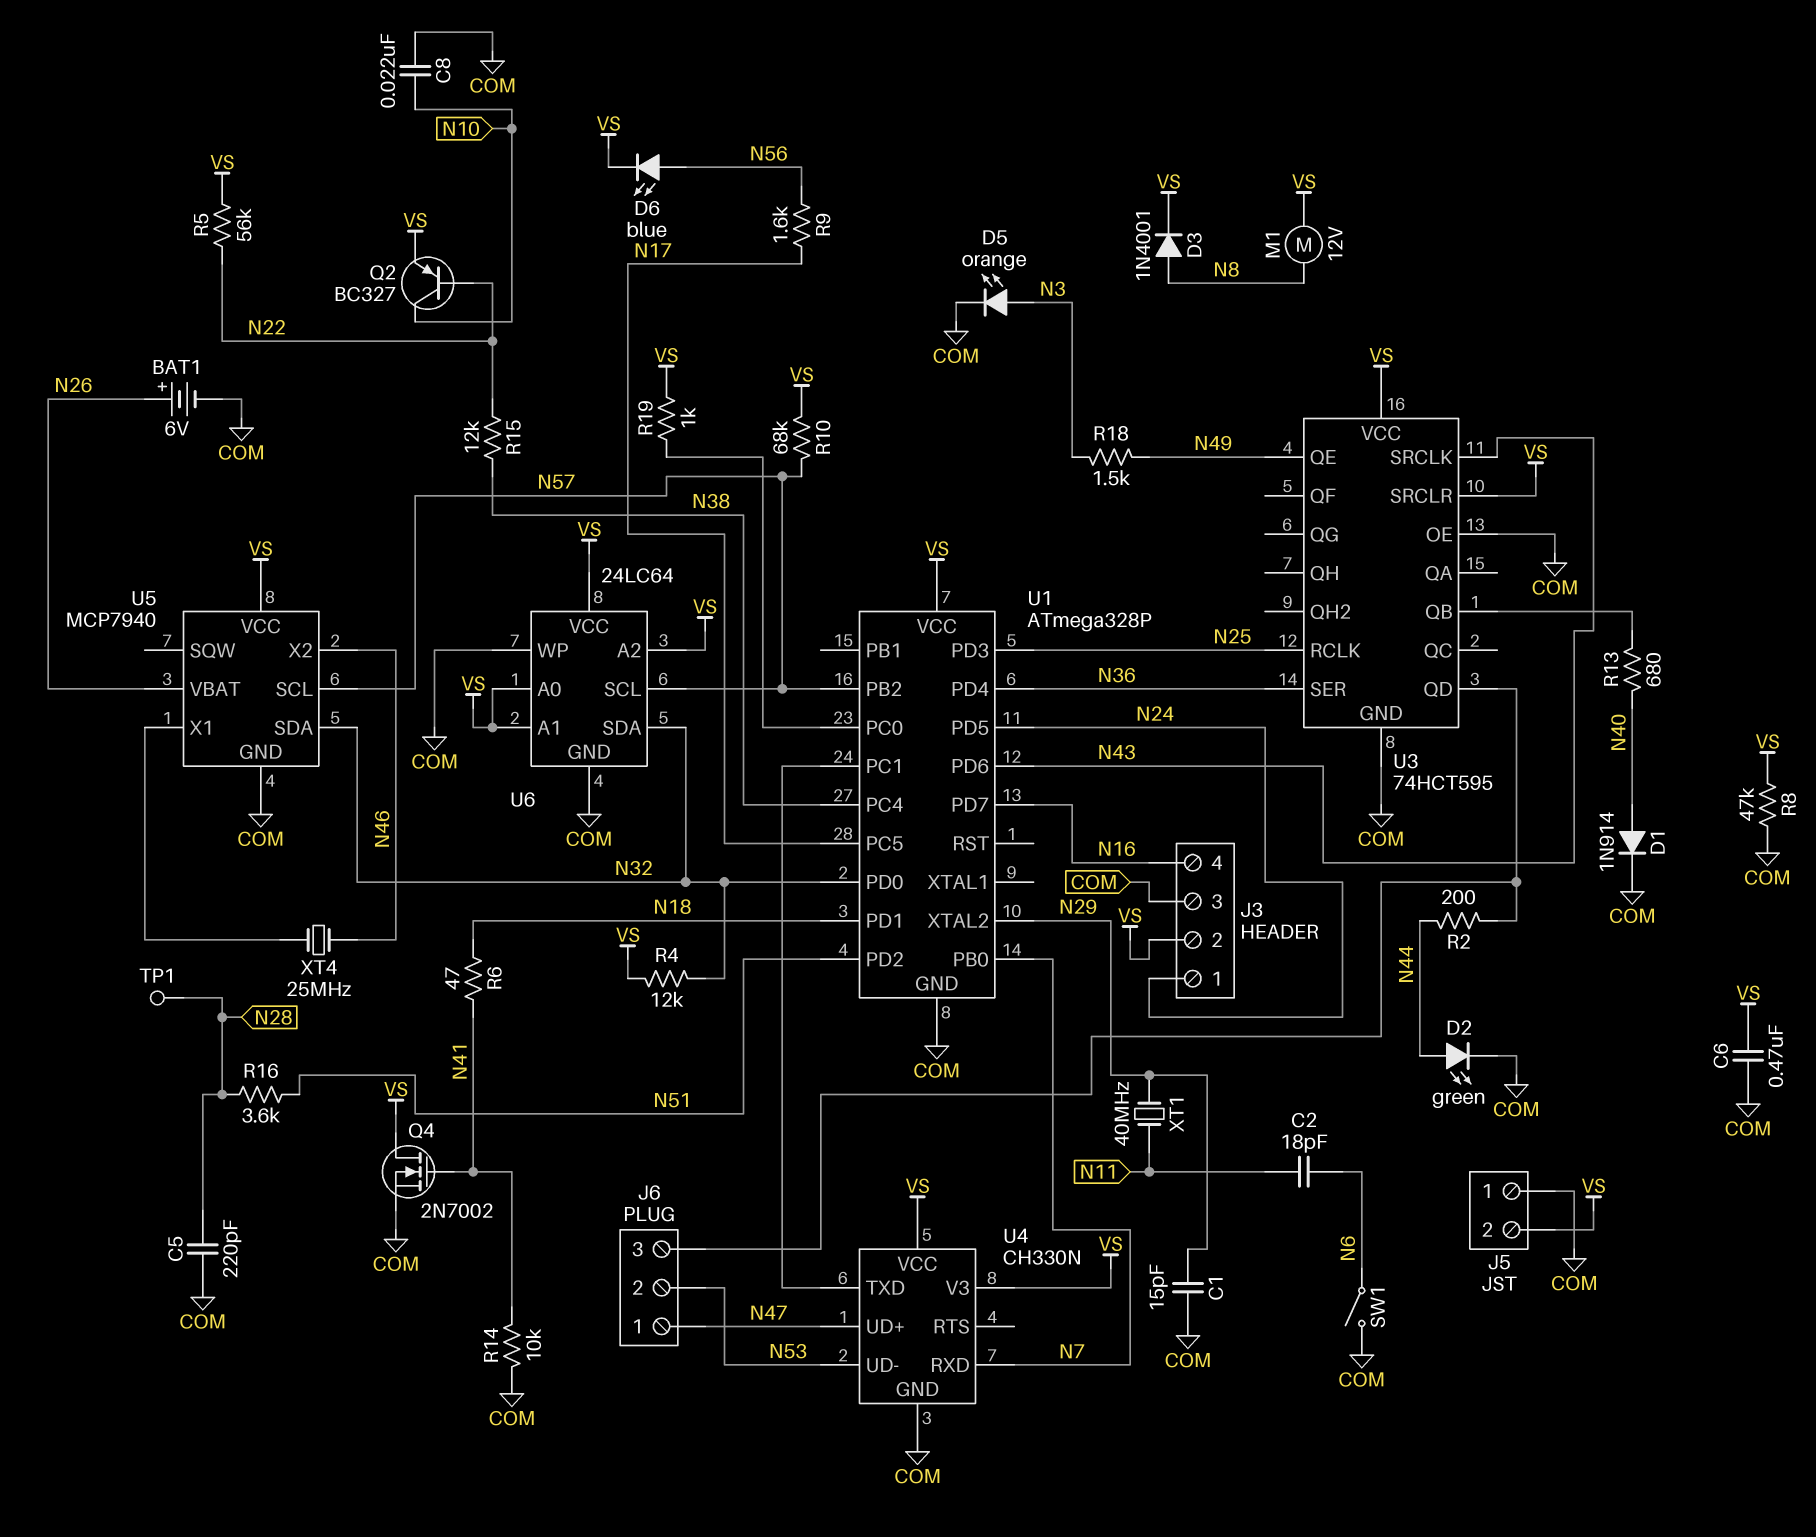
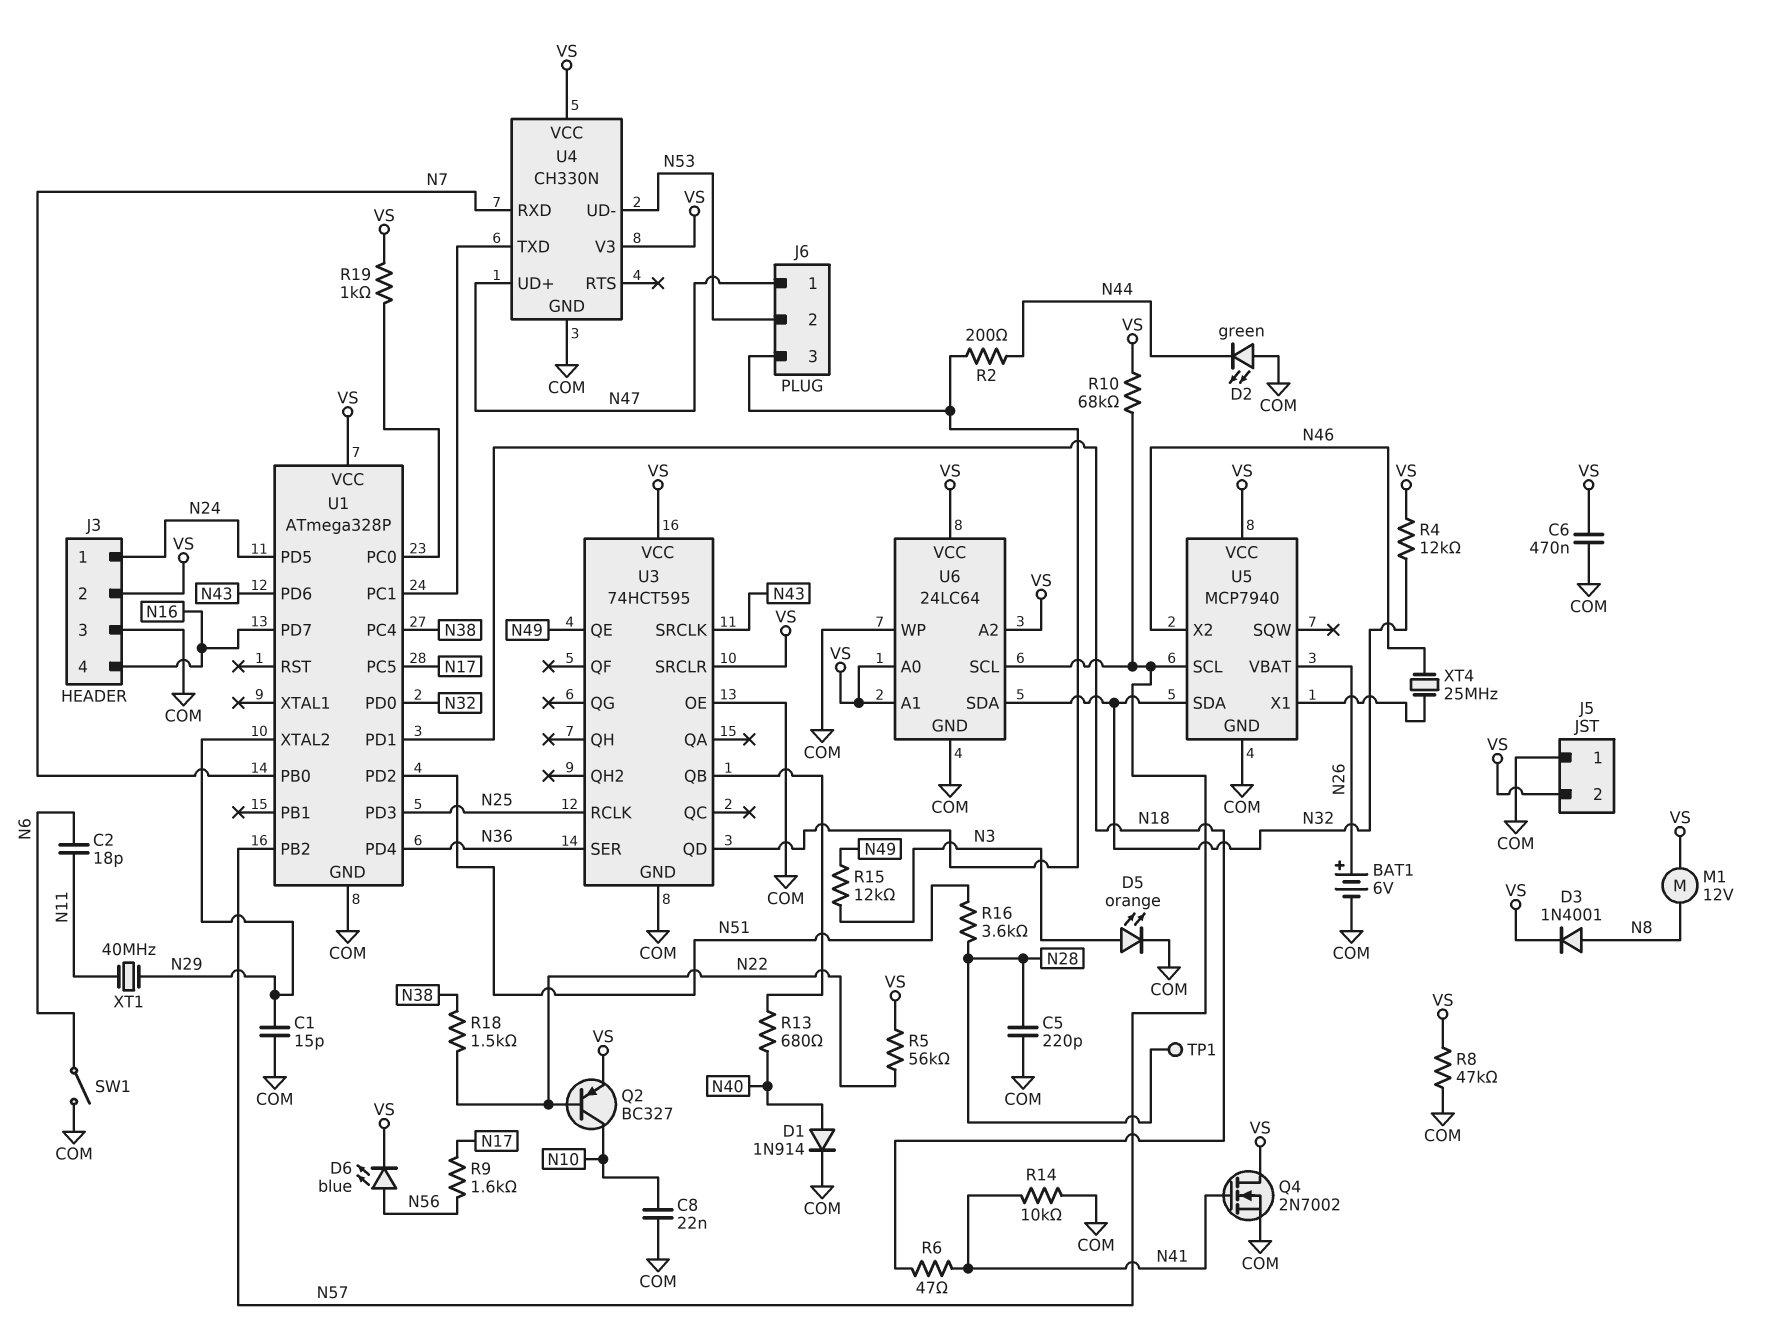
D2: LED green (A N44, K COM) -> LED green (A COM, K N44)
R15: 12k (N22, N38) -> 12k (N3, N49)
R18: 1.5k (N3, N49) -> 1.5k (N22, N38)

